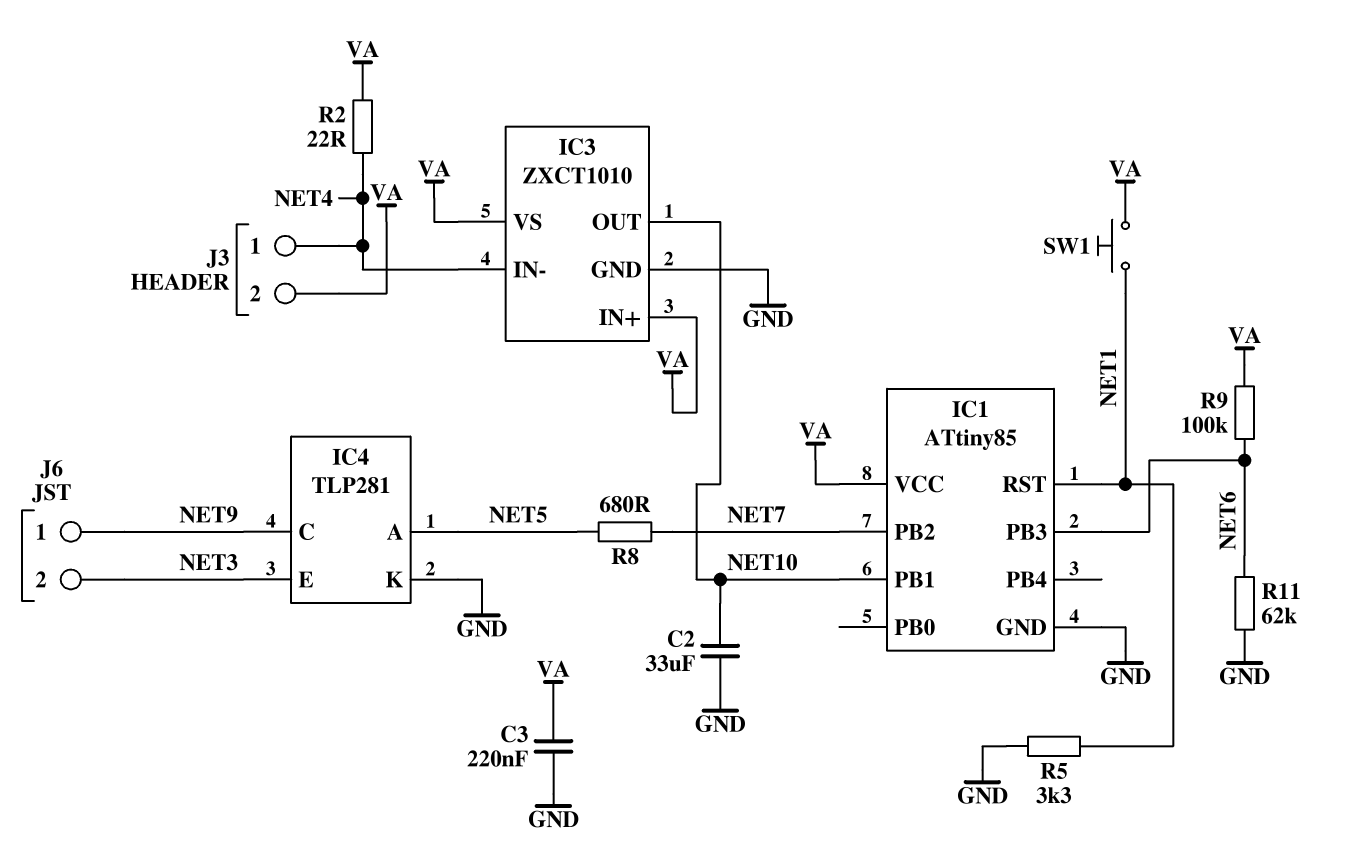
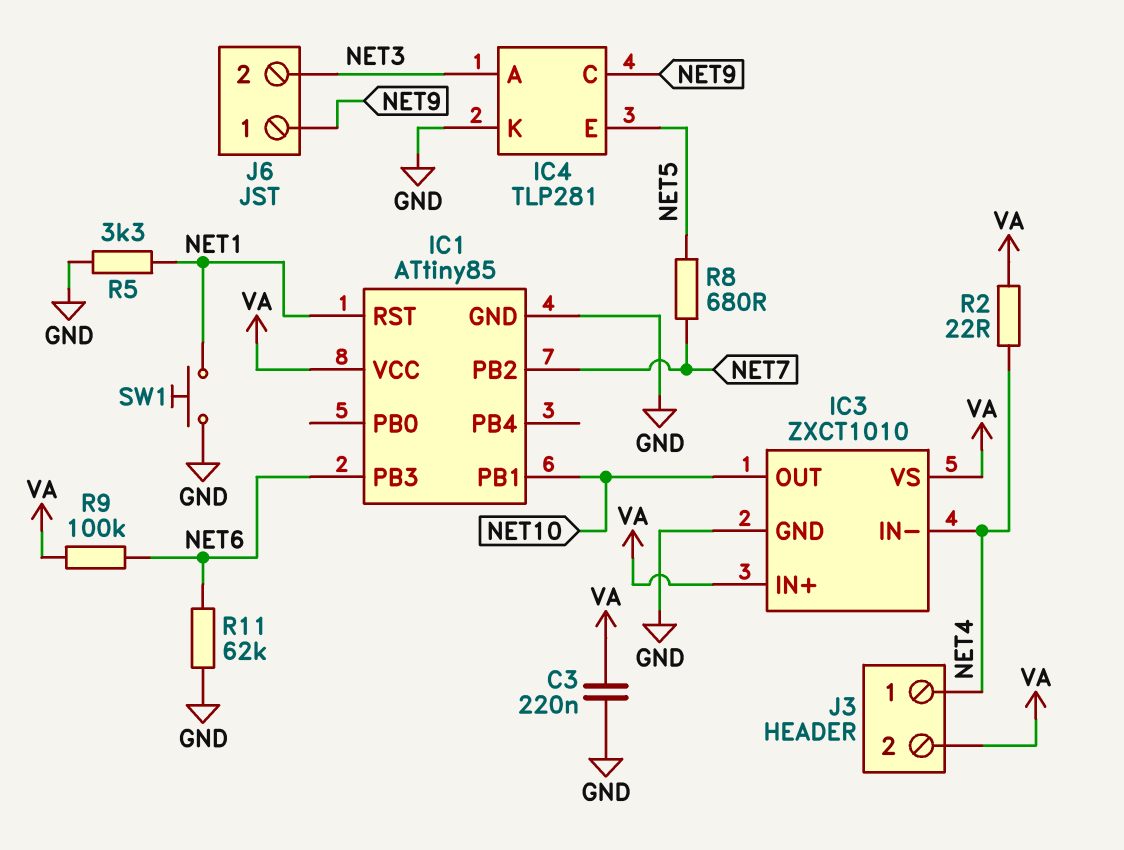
C2: 33uF (GND, NET10) -> none
IC4 pin A: NET5 -> NET3
IC4 pin E: NET3 -> NET5
SW1: button (NET1, VA) -> button (GND, NET1)

